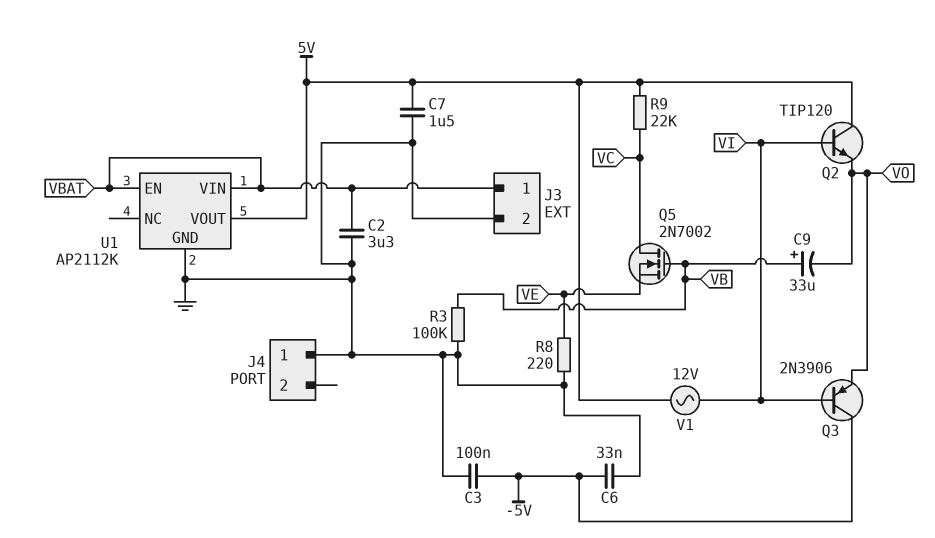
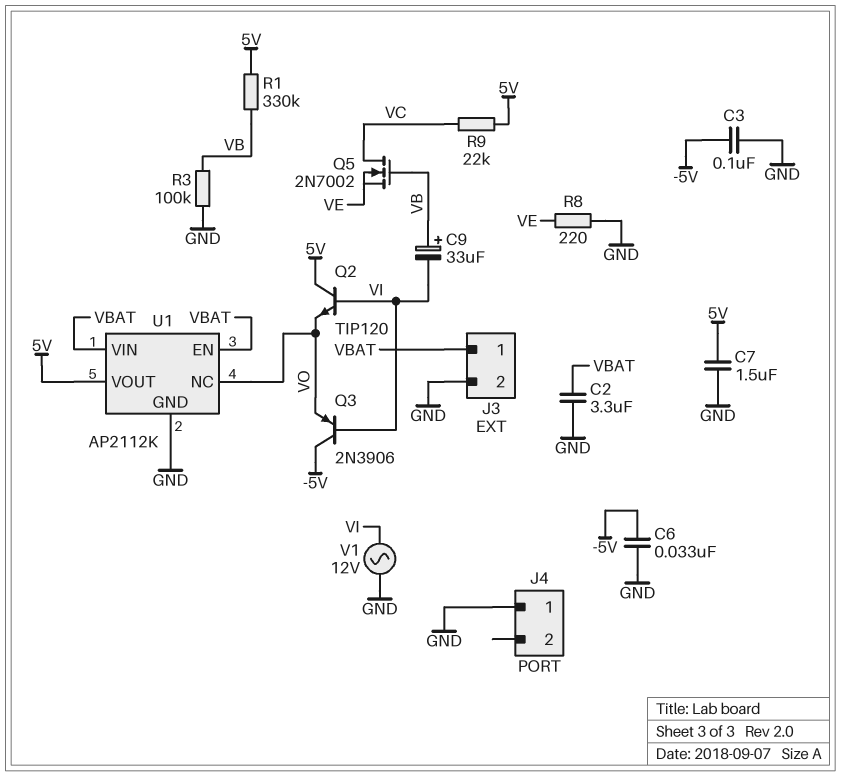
C9: 33uF (plus VB, minus VO) -> 33uF (plus VB, minus VI)
R1: none -> 330k (5V, VB)
U1 pin NC: none -> VO
V1: AC 12V (5V, VI) -> AC 12V (GND, VI)

